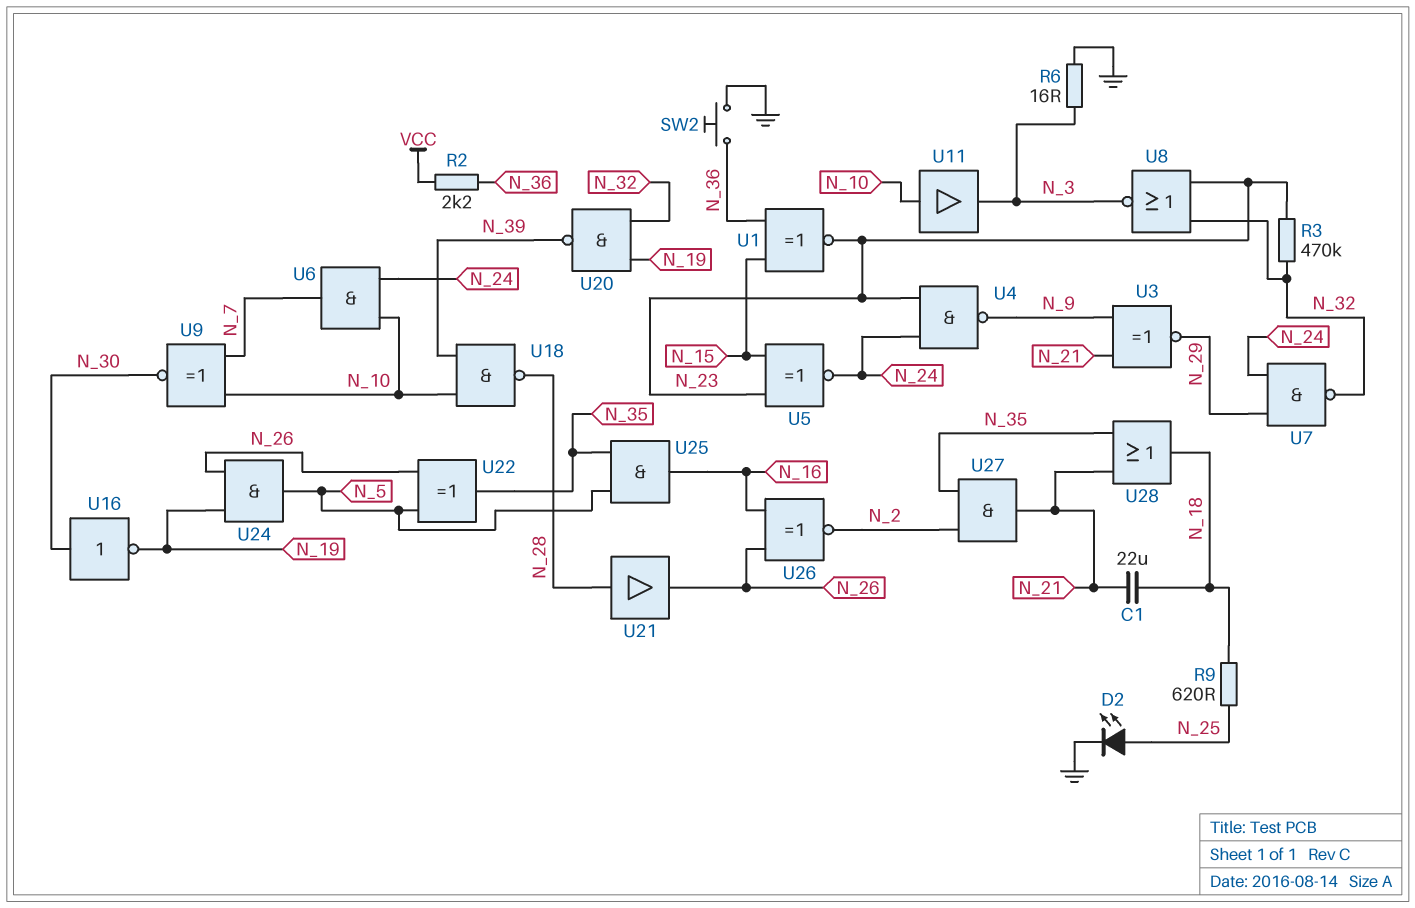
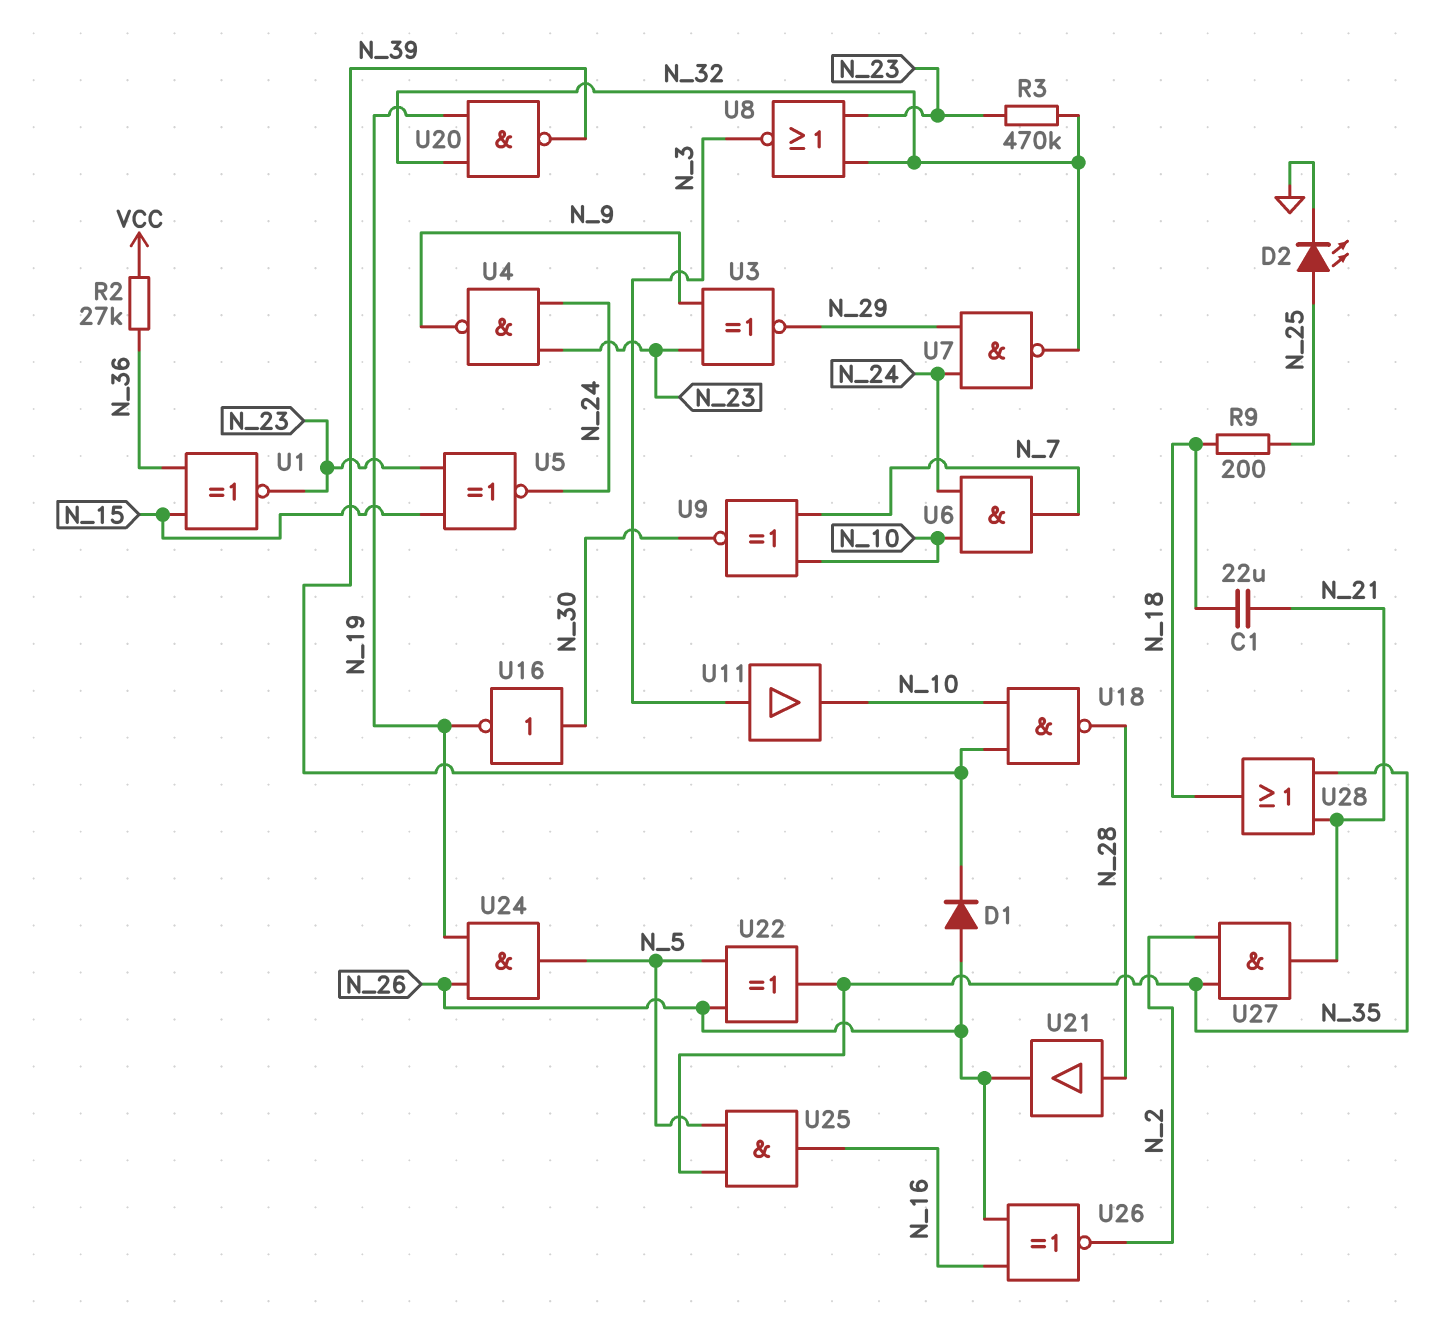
D1: none -> diode (A N_26, K N_39)
R2: 2.2k (N_36, VCC) -> 27k (N_36, VCC)
R6: 16 (GND, N_3) -> none
R9: 620 (N_18, N_25) -> 200 (N_18, N_25)
SW2: button (GND, N_36) -> none
U3: XNOR (in N_9, in N_21, out N_29) -> XNOR (in N_9, in N_23, out N_29)
U11: buffer (in N_10, out N_3) -> buffer (in N_3, out N_10)

